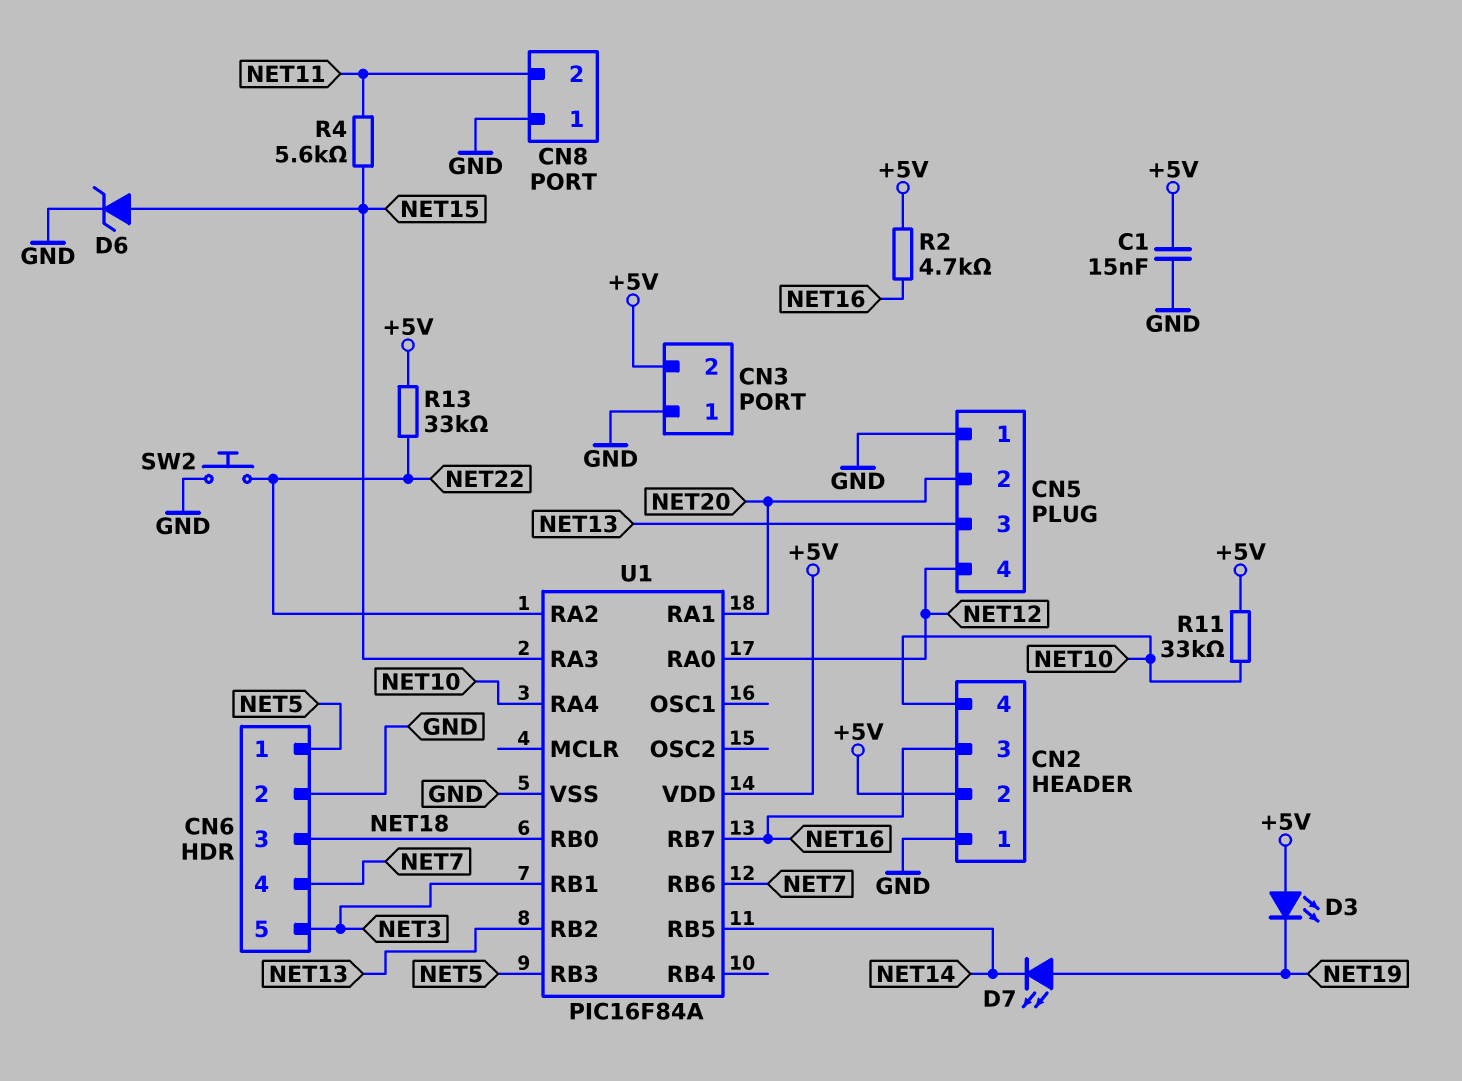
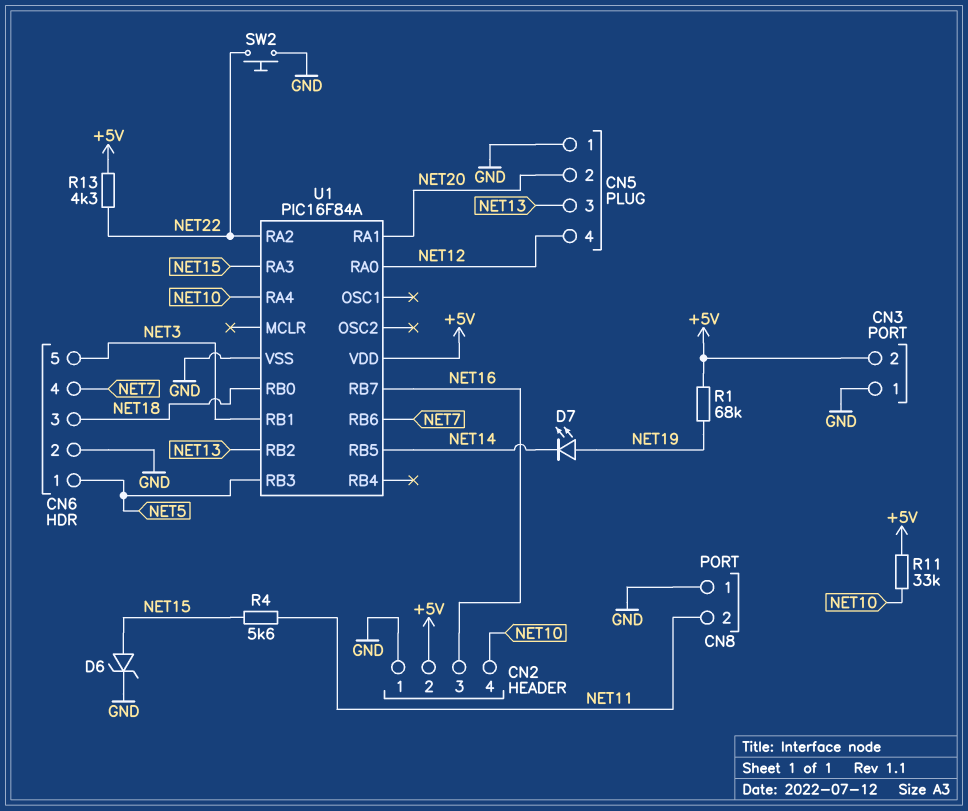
C1: 15nF (+5V, GND) -> none
D3: LED (A +5V, K NET19) -> none
R1: none -> 68k (+5V, NET19)
R2: 4.7k (+5V, NET16) -> none
R13: 33k (+5V, NET22) -> 4.3k (+5V, NET22)

